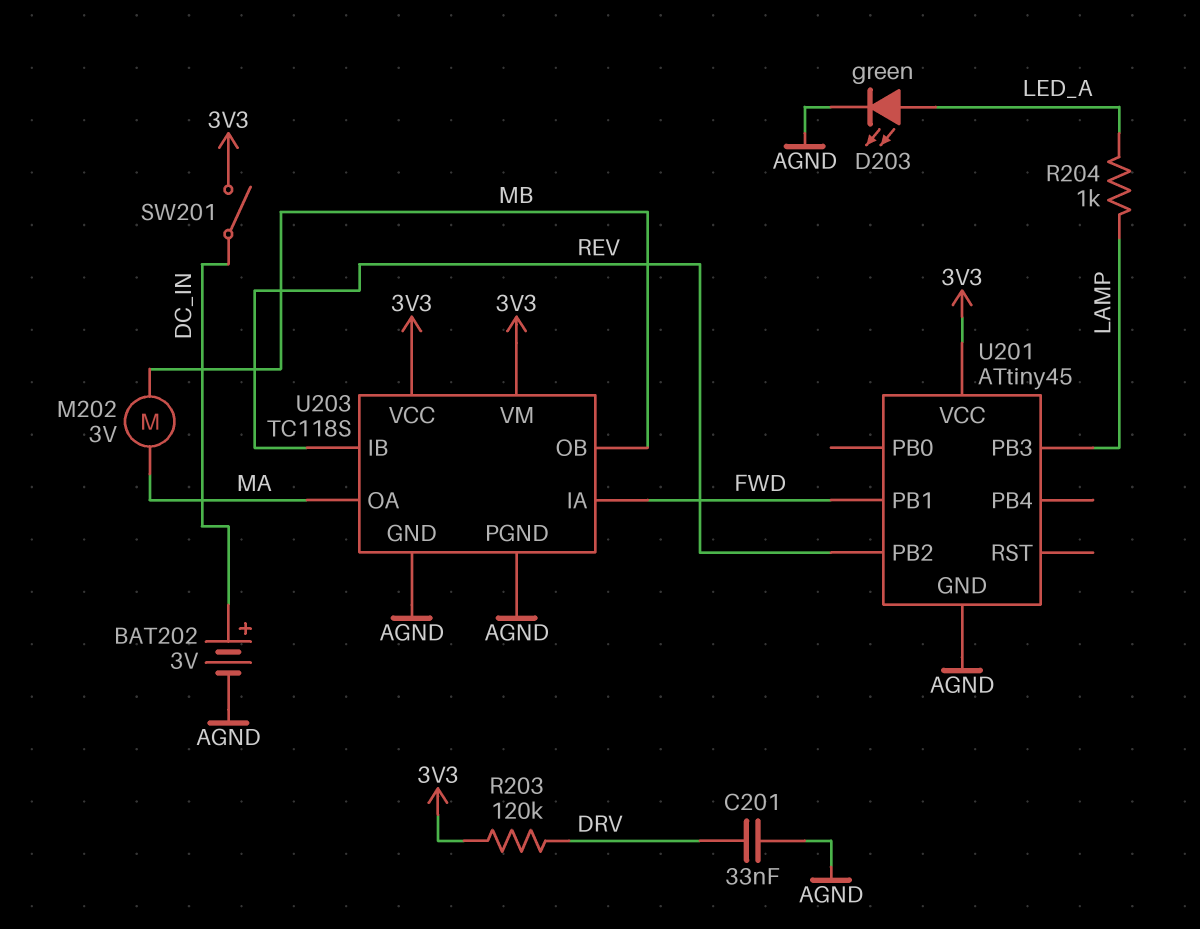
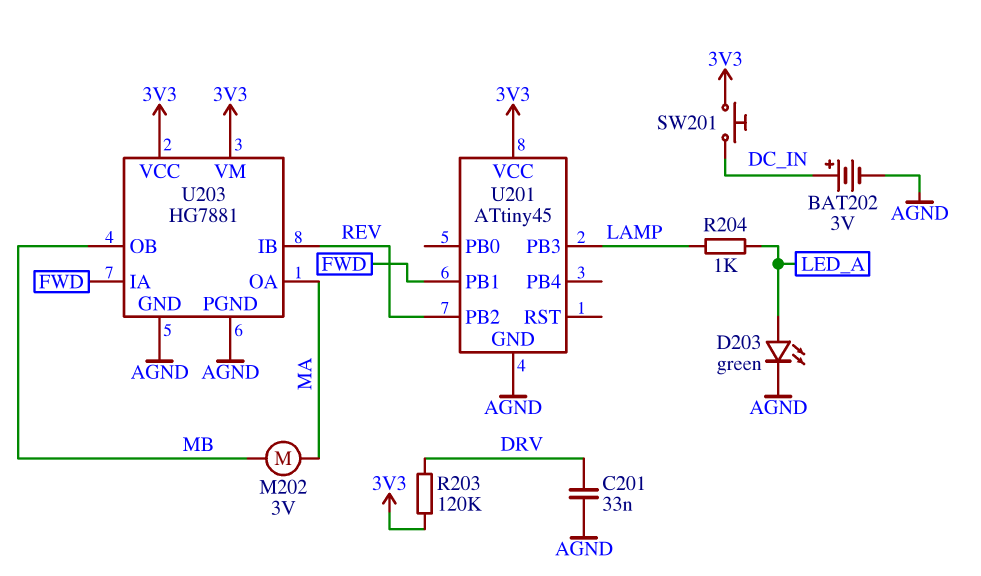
SW201: switch (3V3, DC_IN) -> button (3V3, DC_IN)
U203: TC118S -> HG7881

